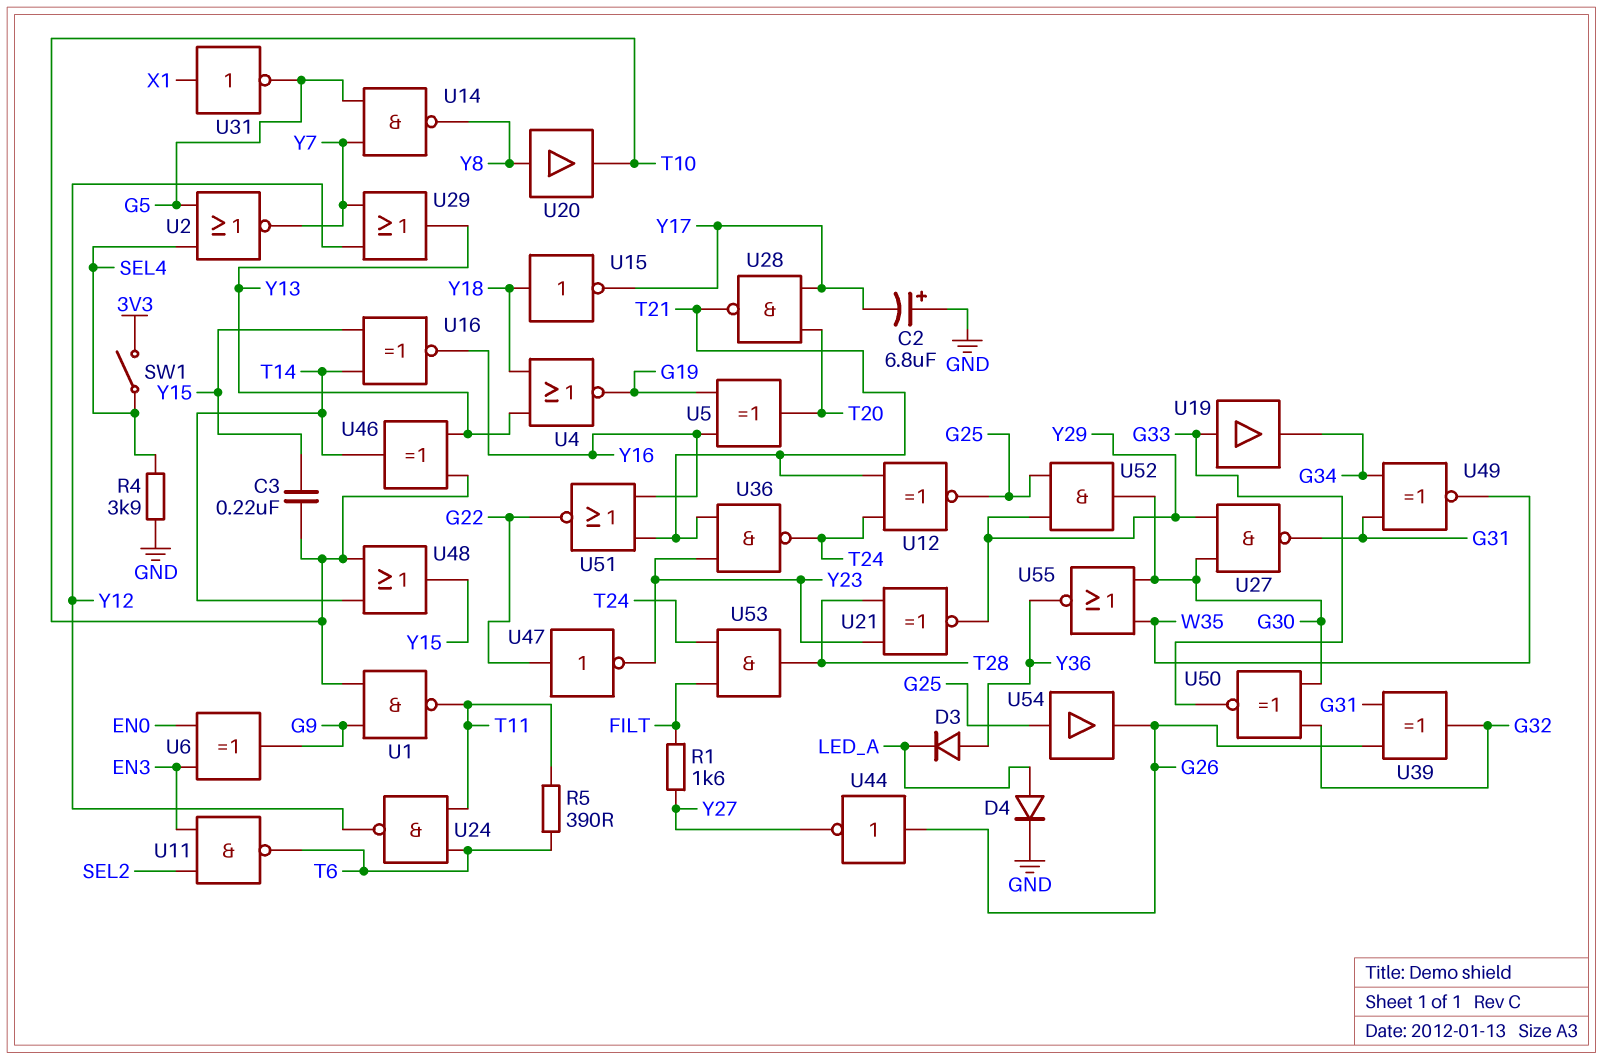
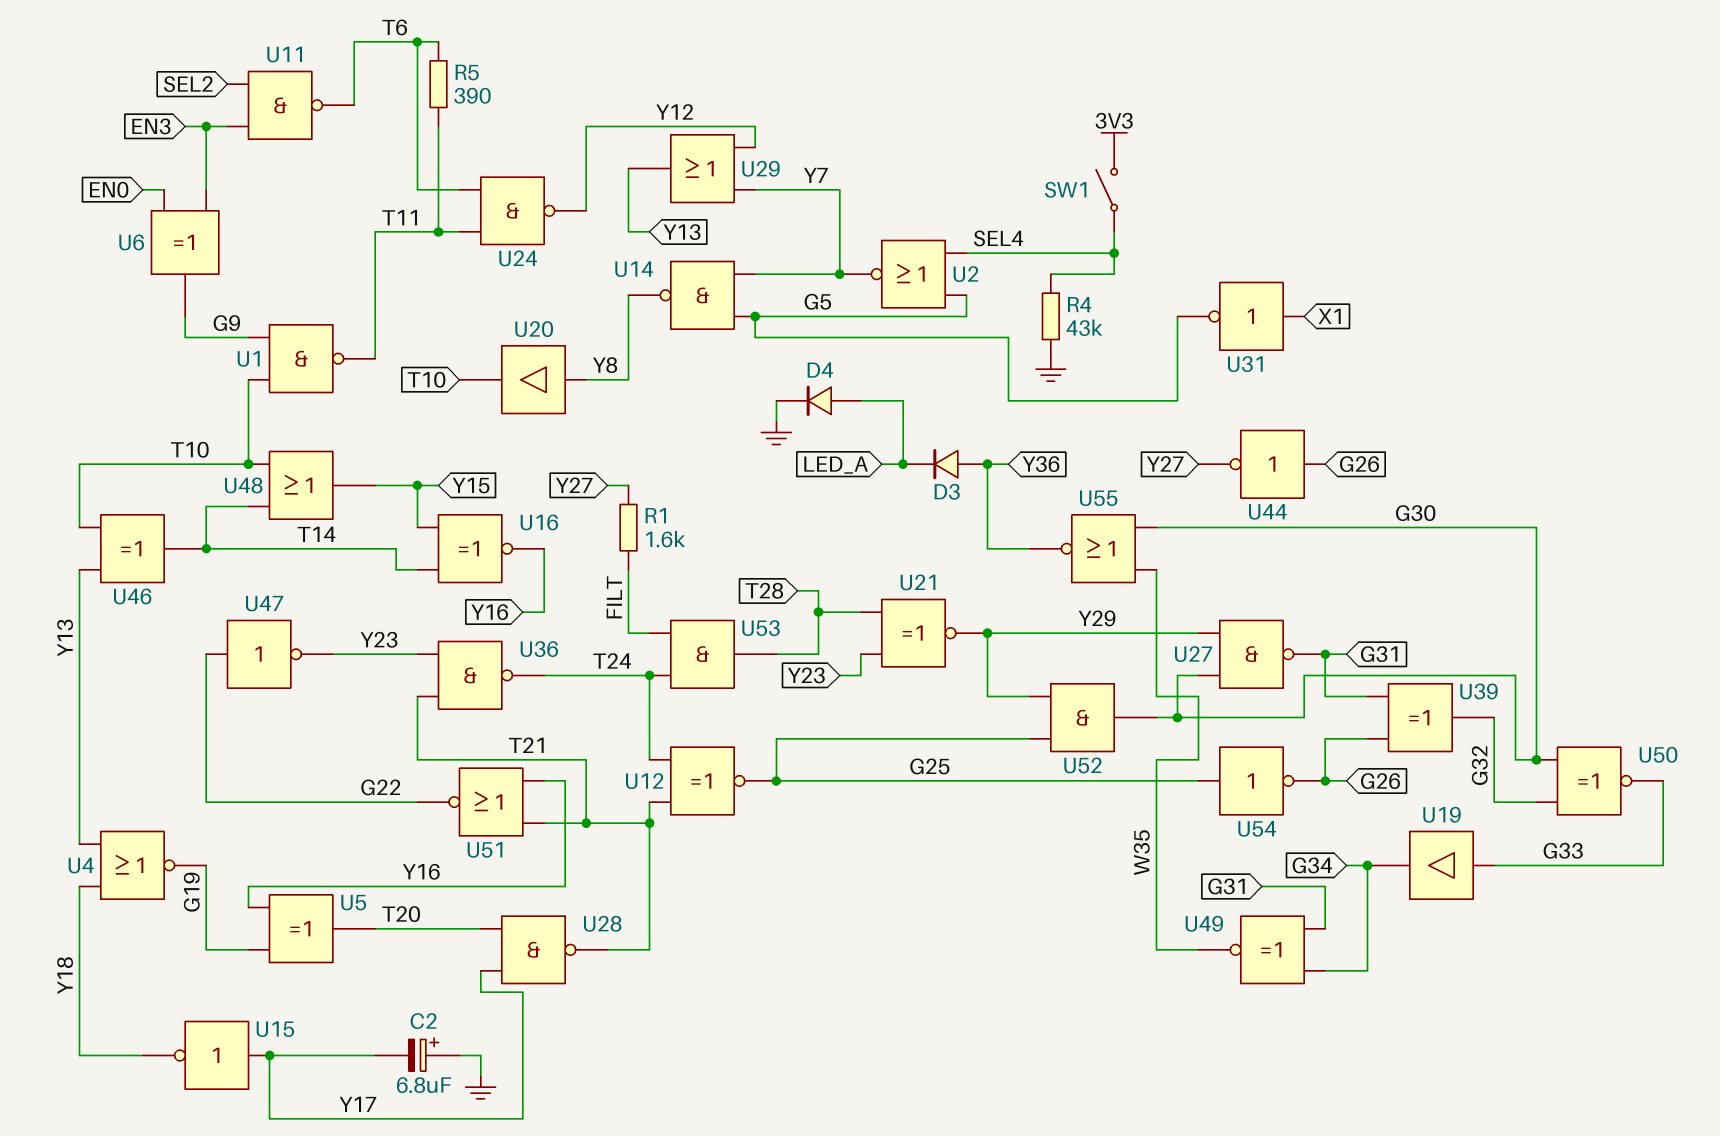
C3: 220nF (T10, Y15) -> none
R4: 3.9k (GND, SEL4) -> 43k (GND, SEL4)
U15: NOT (in Y18, out Y17) -> NOT (in Y17, out Y18)
U54: buffer (in G25, out G26) -> NOT (in G25, out G26)

